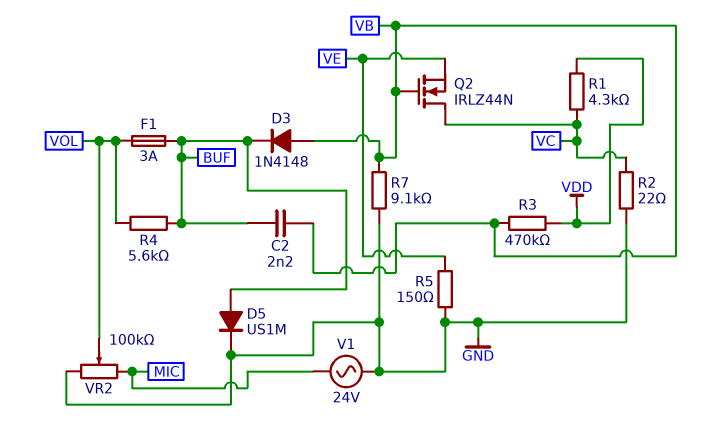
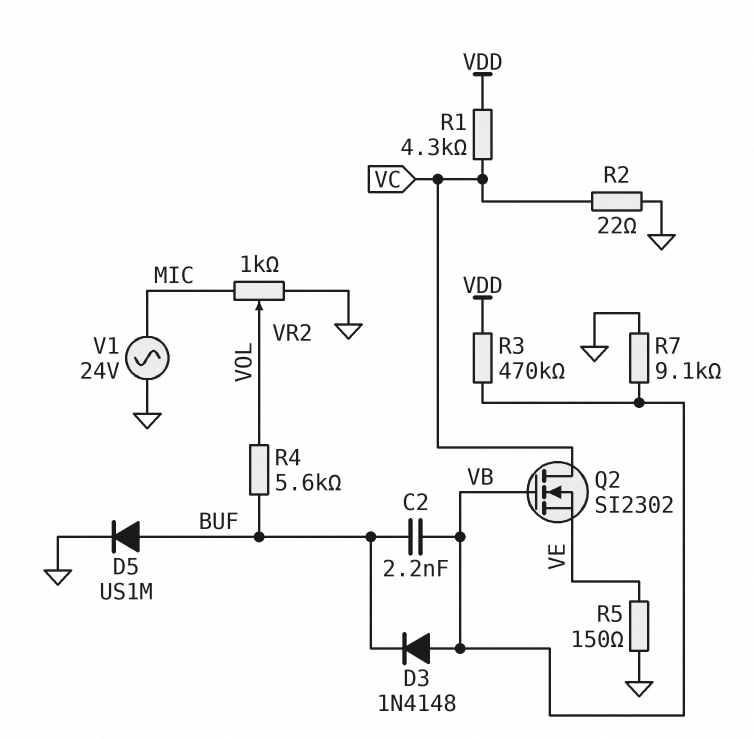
F1: 3A (BUF, VOL) -> none
Q2: NMOS IRLZ44N (G VB, D VC, S VE) -> NMOS SI2302 (G VB, D VC, S VE)
VR2: 100k (GND, MIC, wiper VOL) -> 1k (GND, MIC, wiper VOL)

